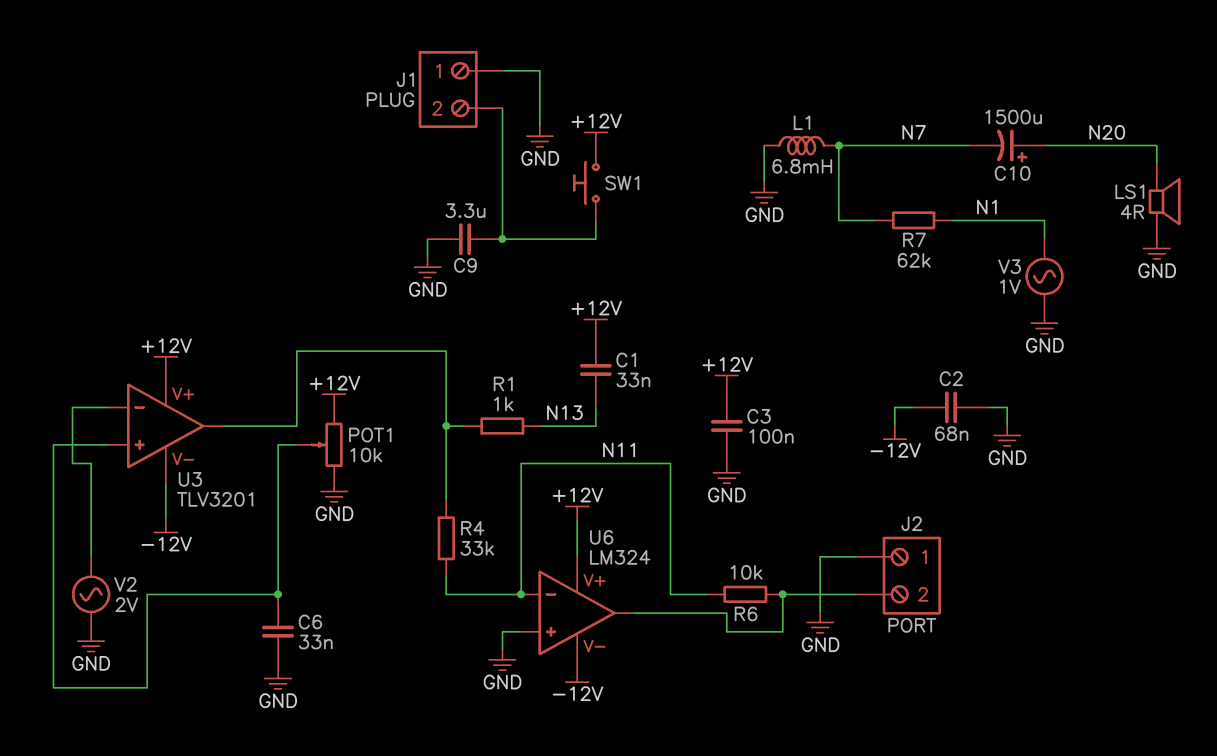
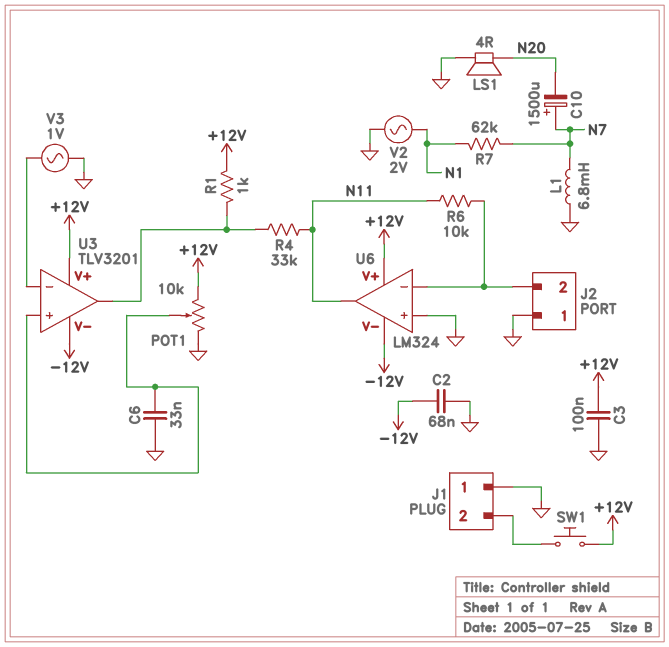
C1: 33nF (+12V, N13) -> none
C9: 3.3uF (GND, J1/2) -> none
C10: 1500uF (plus N20, minus N7) -> 1500uF (plus N7, minus N20)
R1: 1k (N13, U3/out) -> 1k (+12V, U3/out)
U6 pin in-: N11 -> J2/2
U6 pin out: J2/2 -> N11
V2: AC 2V (GND, U3/in-) -> AC 2V (GND, N1)
V3: AC 1V (GND, N1) -> AC 1V (GND, U3/in-)

